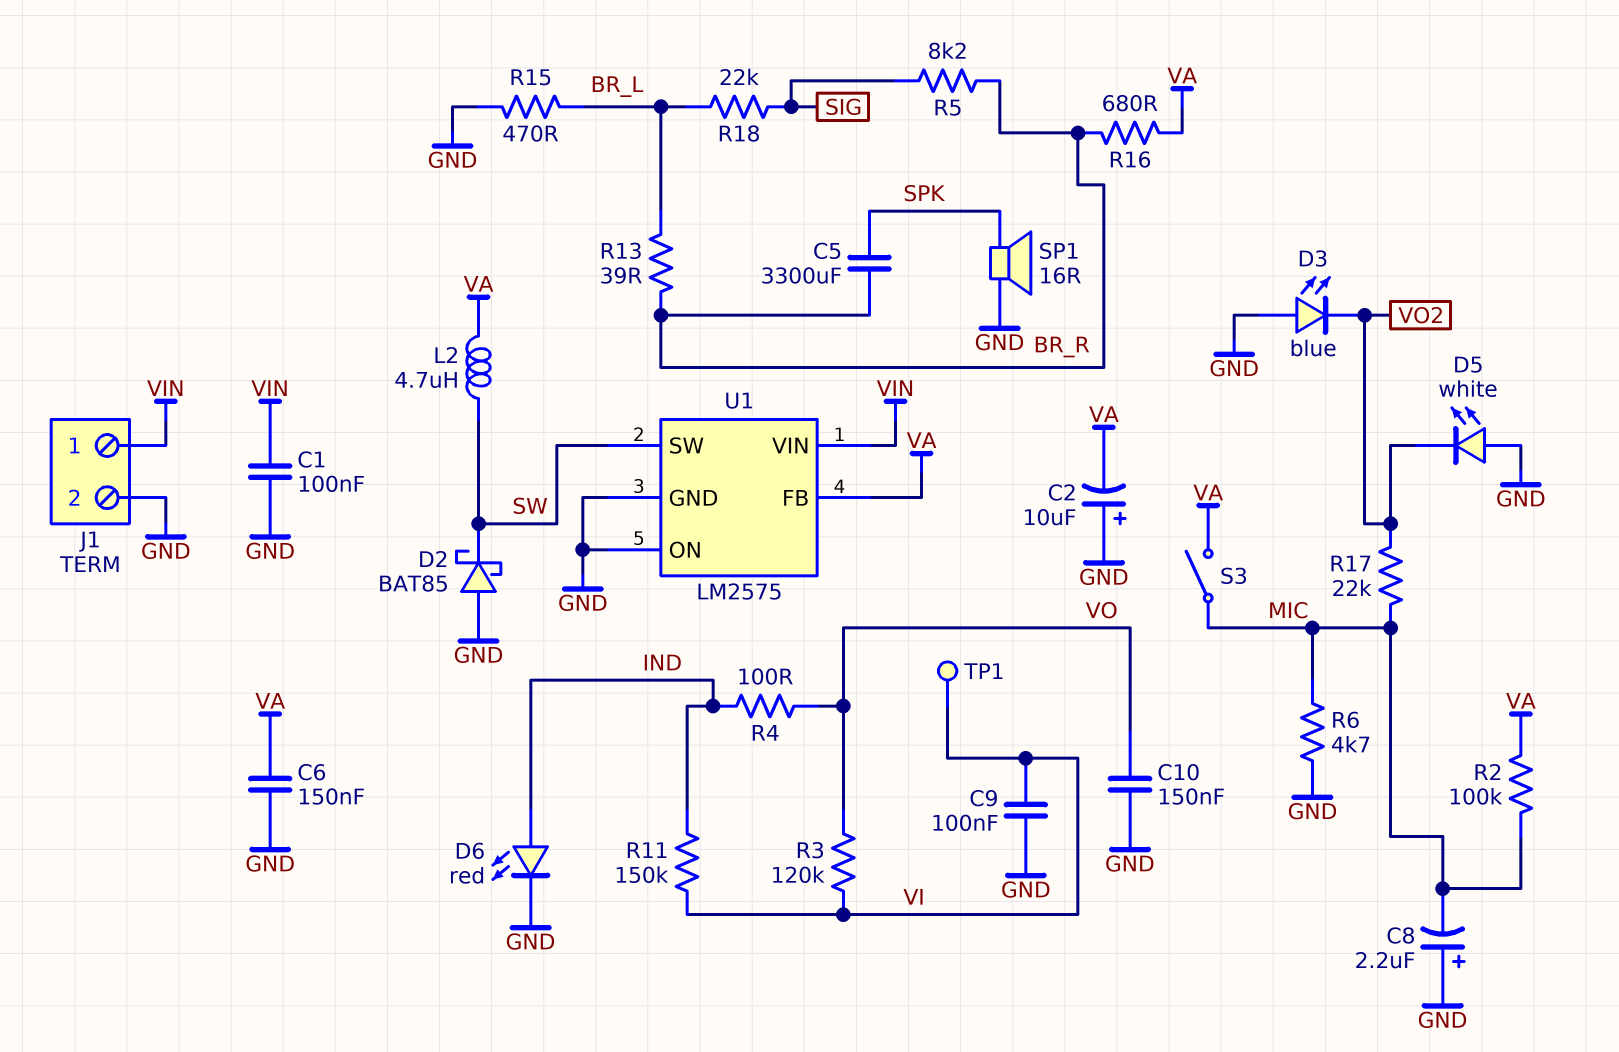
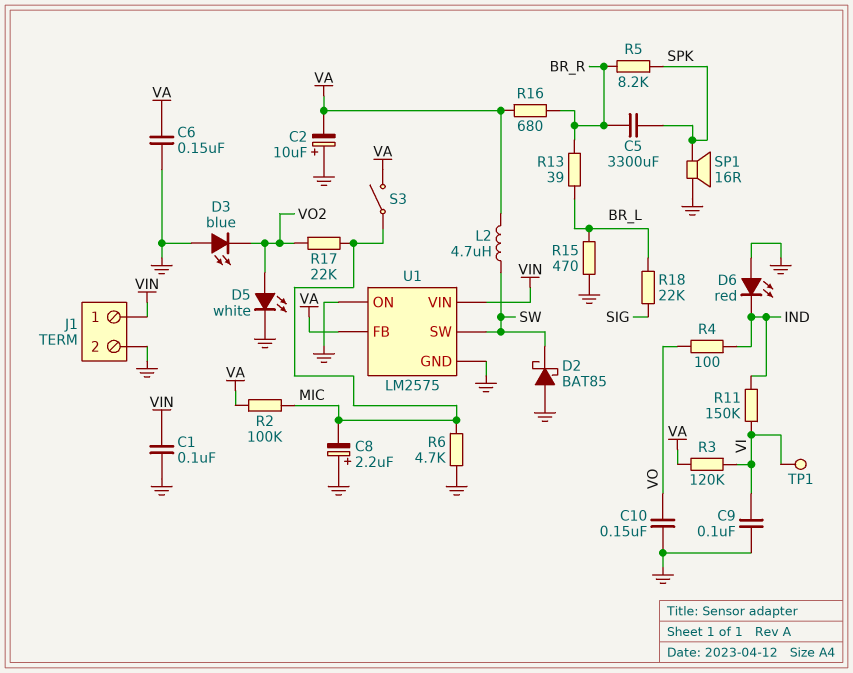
D5: LED white (A GND, K VO2) -> LED white (A VO2, K GND)
D6: LED red (A IND, K GND) -> LED red (A GND, K IND)
R3: 120k (VI, VO) -> 120k (VA, VI)
R5: 8.2k (BR_R, SIG) -> 8.2k (BR_R, SPK)

